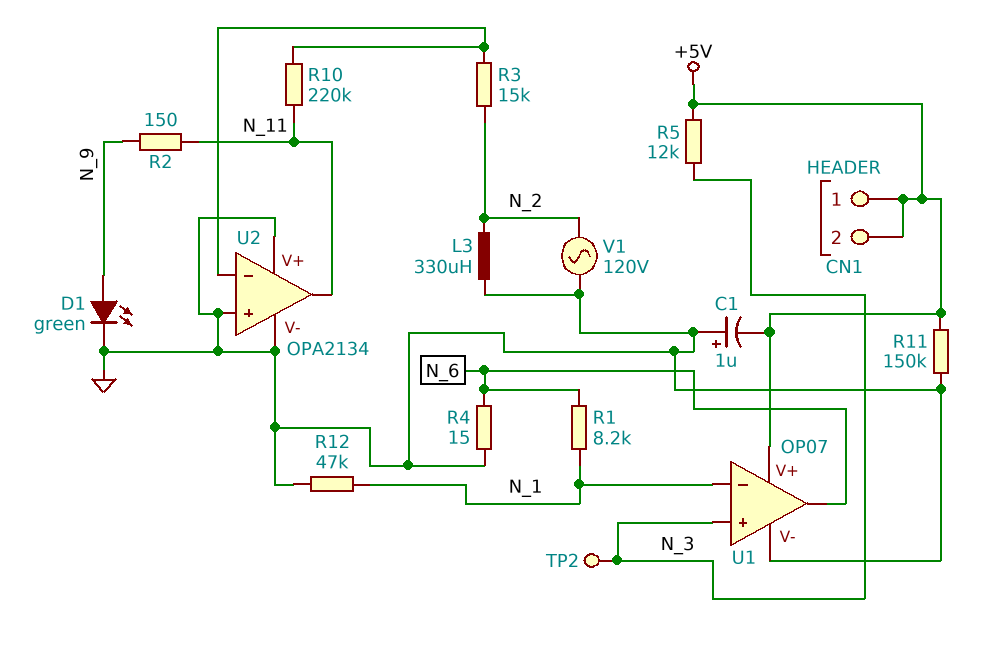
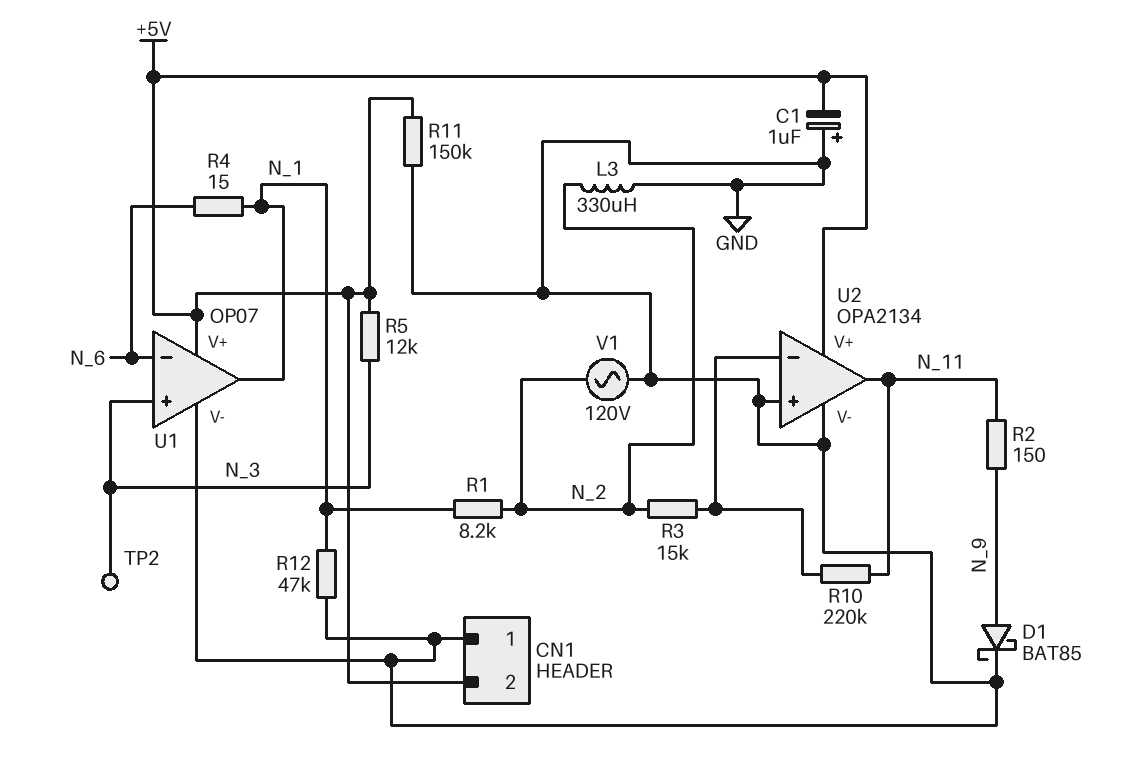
CN1 pin 1: +5V -> GND
D1: LED green (A N_9, K GND) -> schottky BAT85 (A N_9, K GND)
R1: 8.2k (N_1, N_6) -> 8.2k (N_1, N_2)
R4: 15 (GND, N_6) -> 15 (N_1, N_6)
U1 pin in-: N_1 -> N_6
U1 pin out: N_6 -> N_1
U2 pin V+: GND -> +5V

